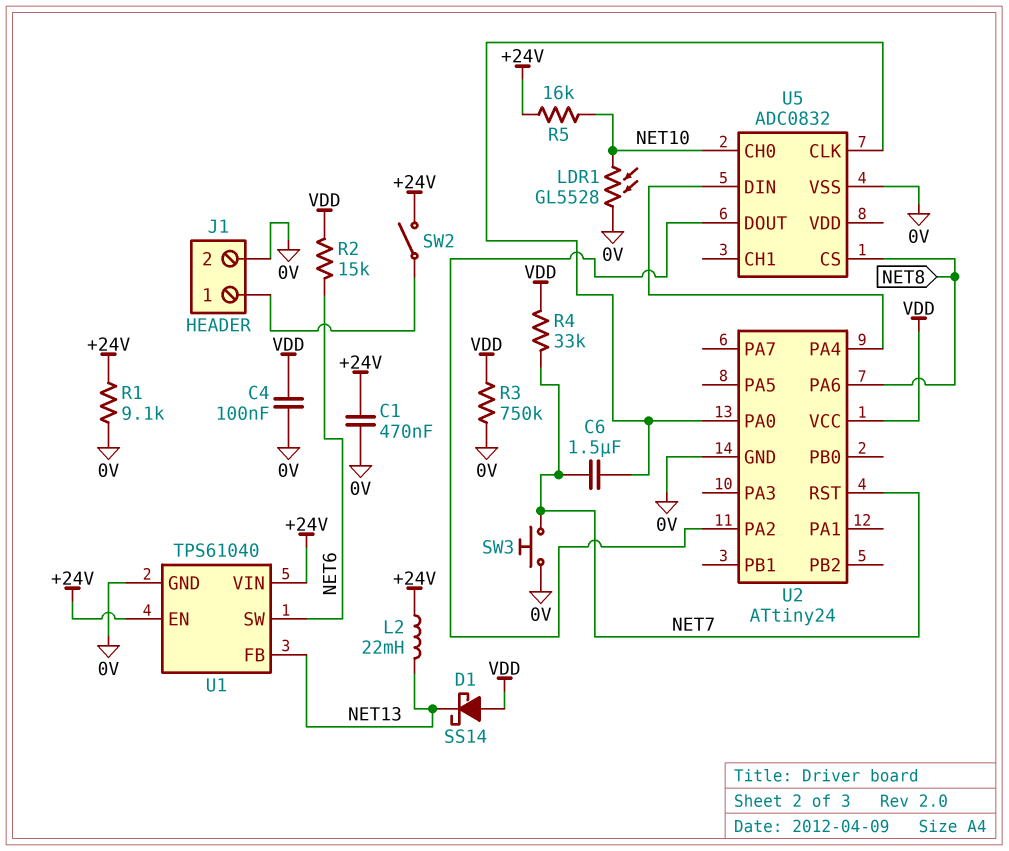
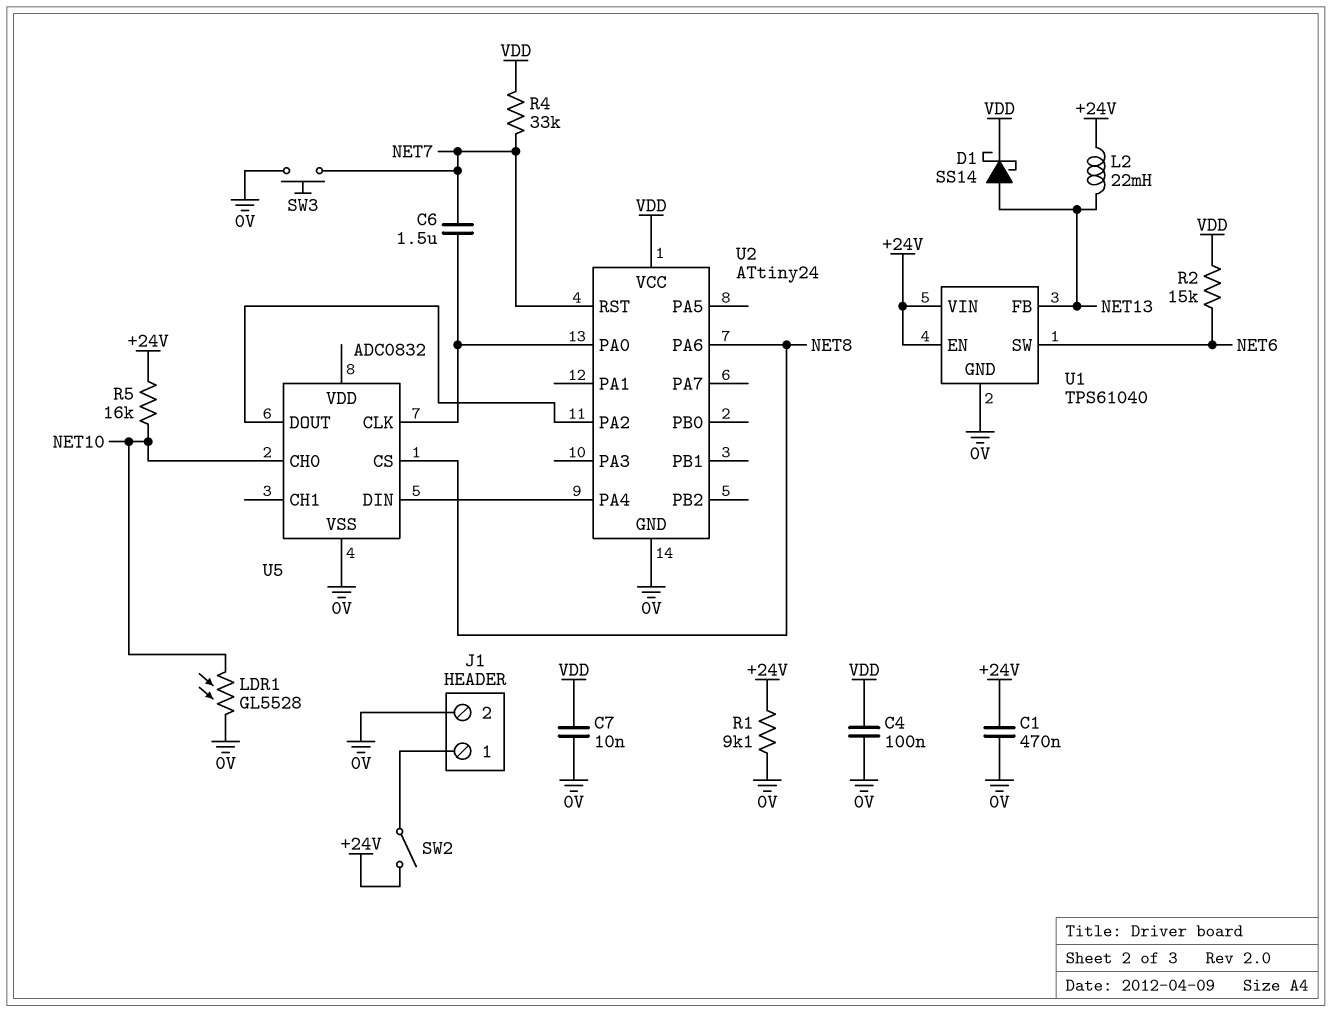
C7: none -> 10nF (0V, VDD)
D1: schottky SS14 (A VDD, K NET13) -> schottky SS14 (A NET13, K VDD)
R3: 750k (0V, VDD) -> none

